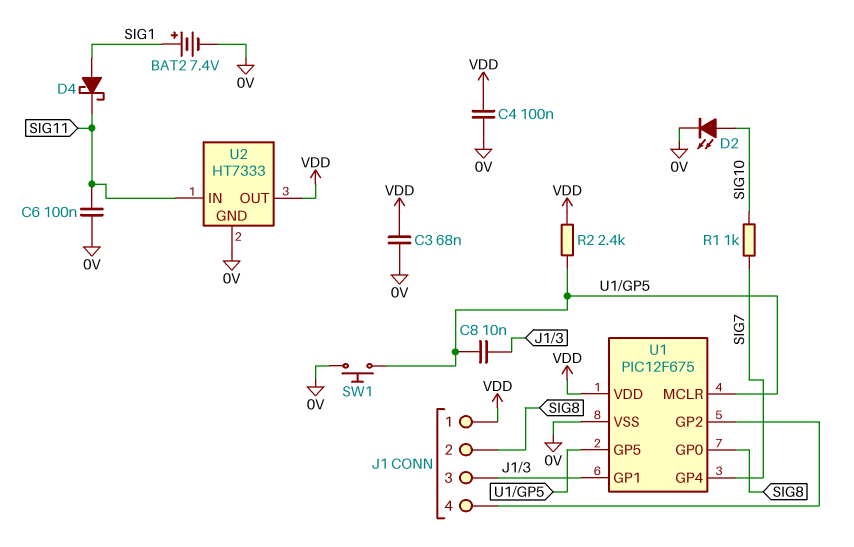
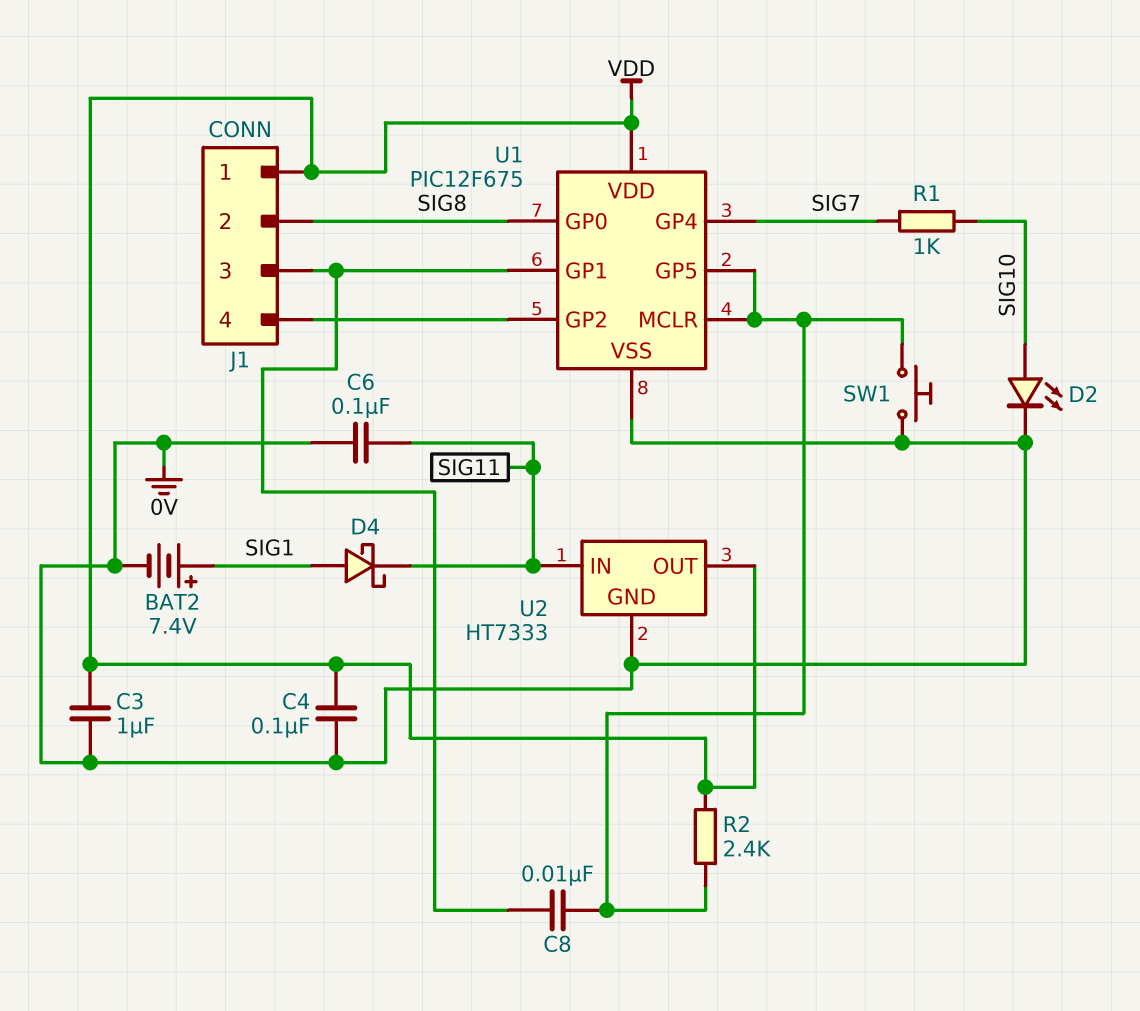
C3: 68nF (0V, VDD) -> 1uF (0V, VDD)

